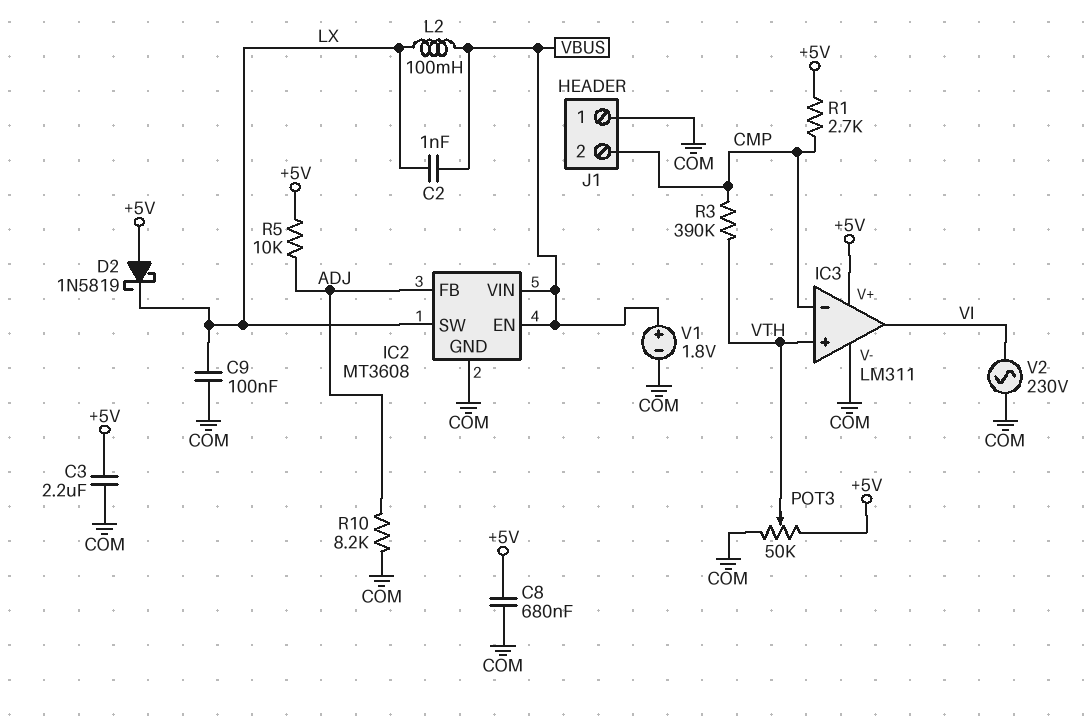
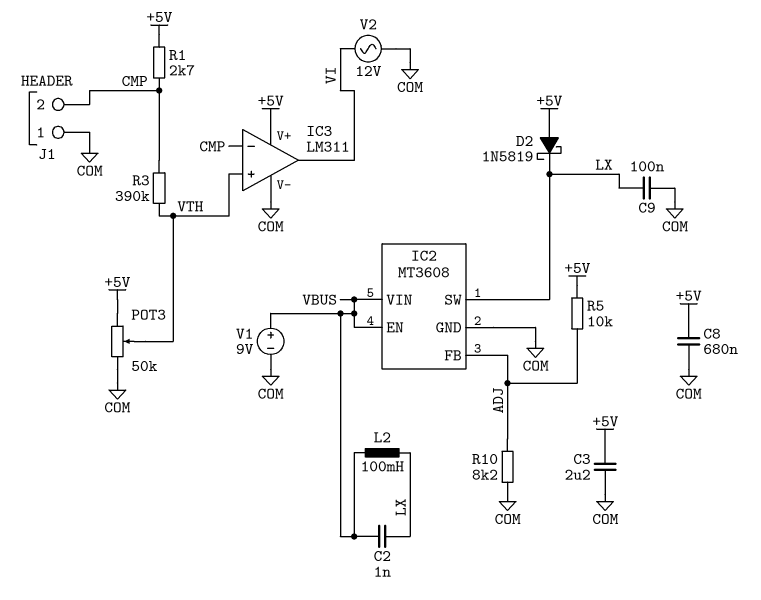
V1: 1.8V (plus VBUS, minus COM) -> 9V (plus VBUS, minus COM)
V2: AC 230V (COM, VI) -> AC 12V (COM, VI)

